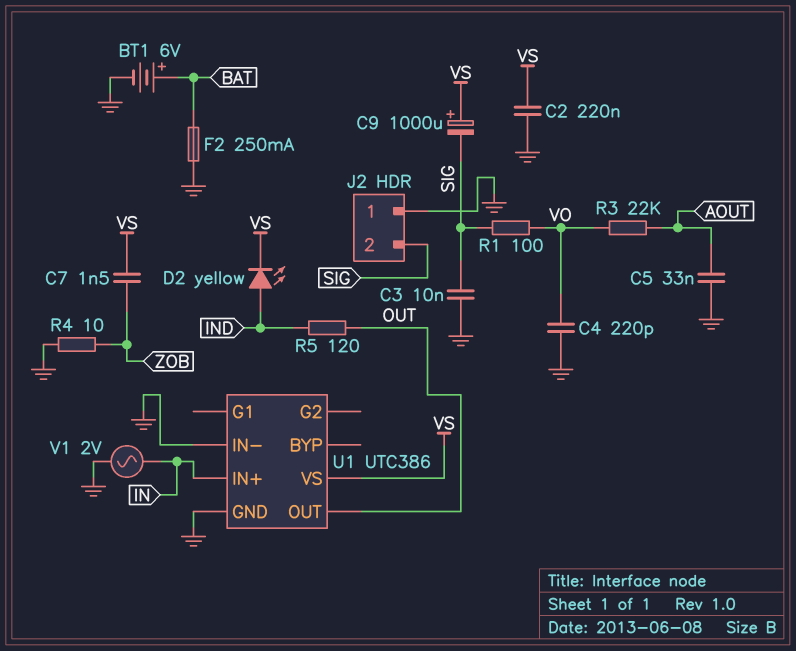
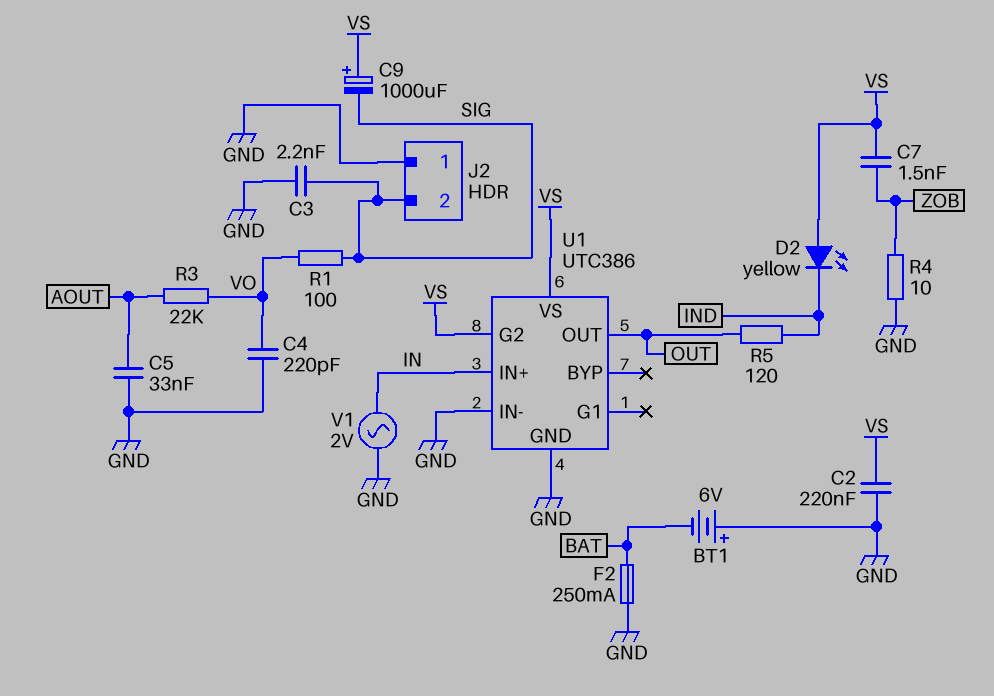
BT1: 6V (plus BAT, minus GND) -> 6V (plus GND, minus BAT)
C3: 10nF (GND, SIG) -> 2.2nF (GND, SIG)
D2: LED yellow (A IND, K VS) -> LED yellow (A VS, K IND)
U1 pin G2: none -> VS

